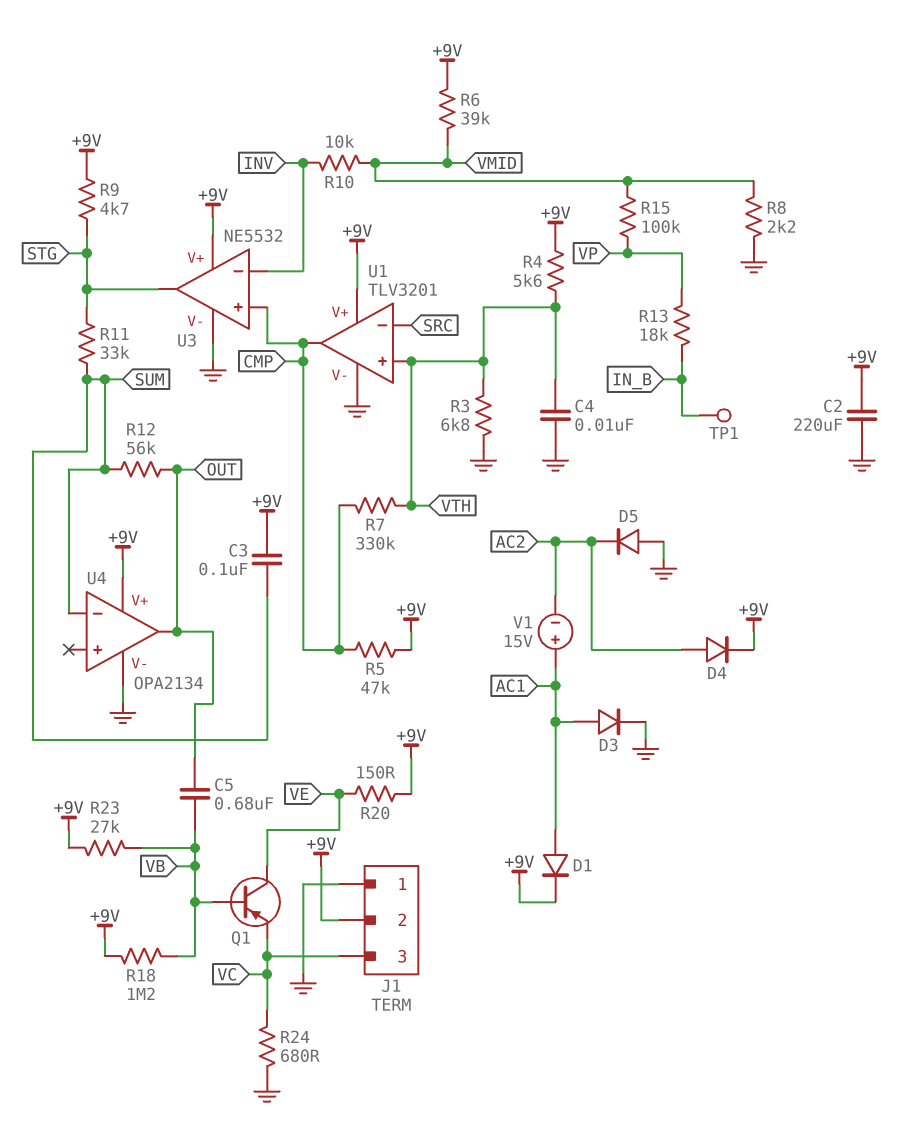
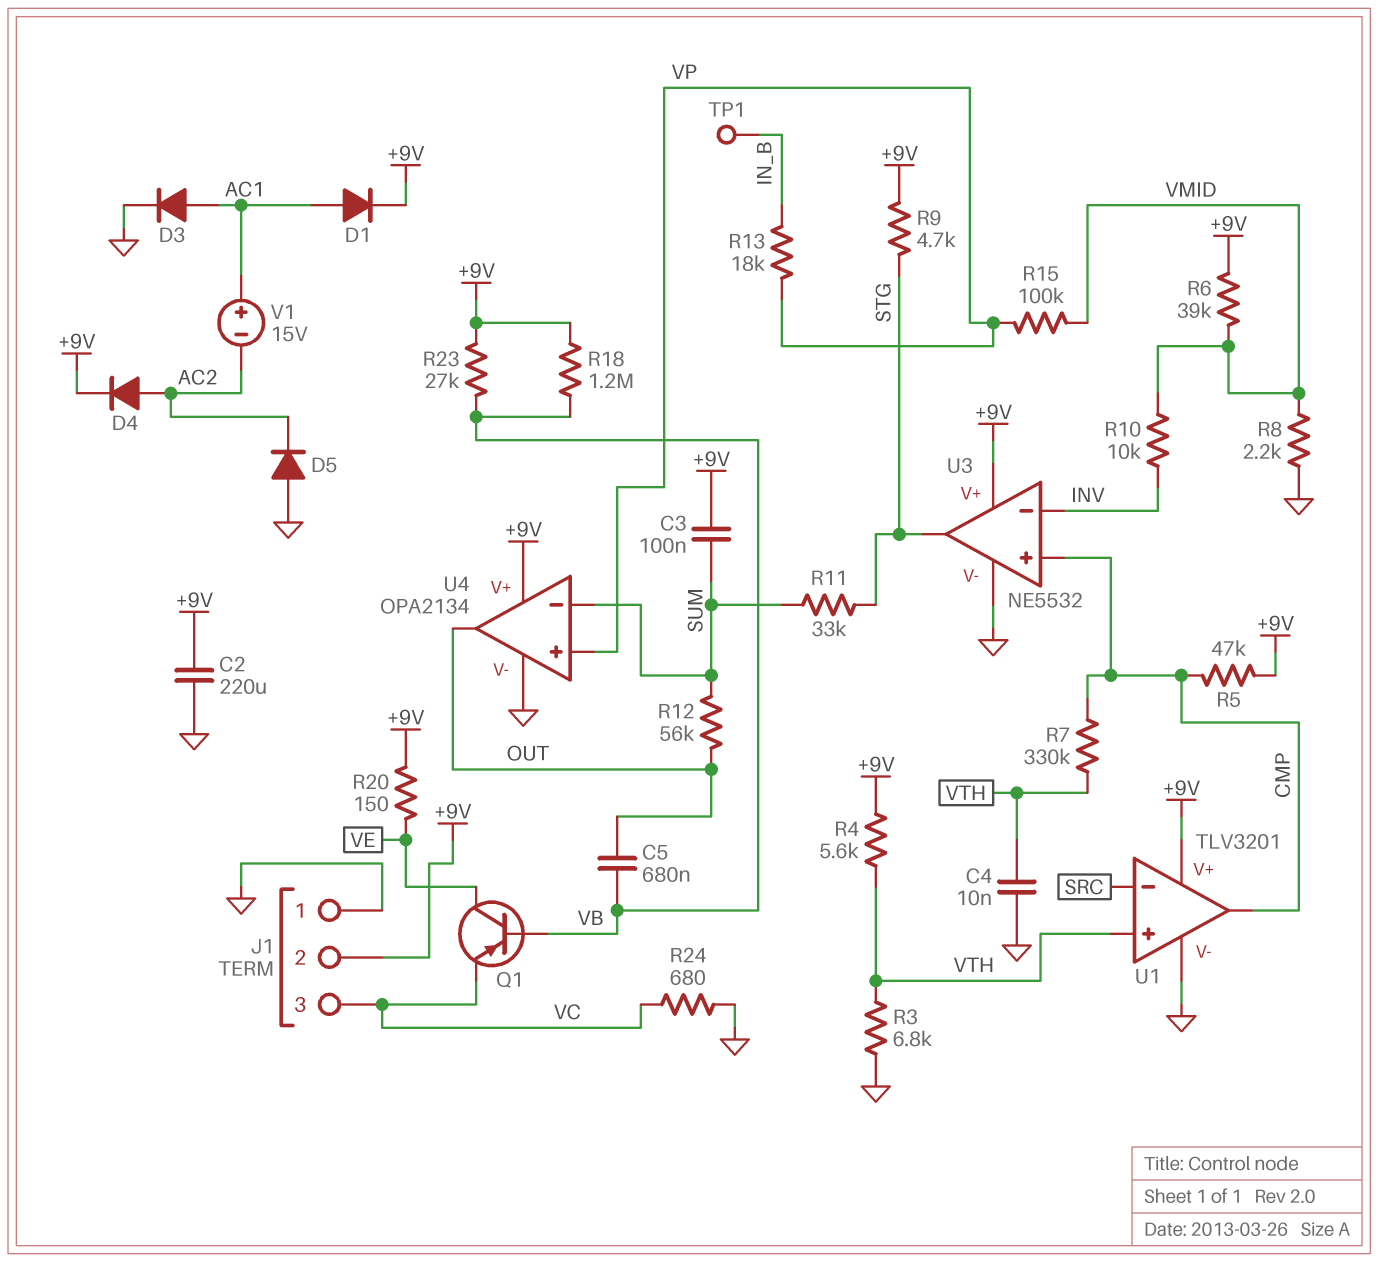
U4 pin in+: none -> VP

